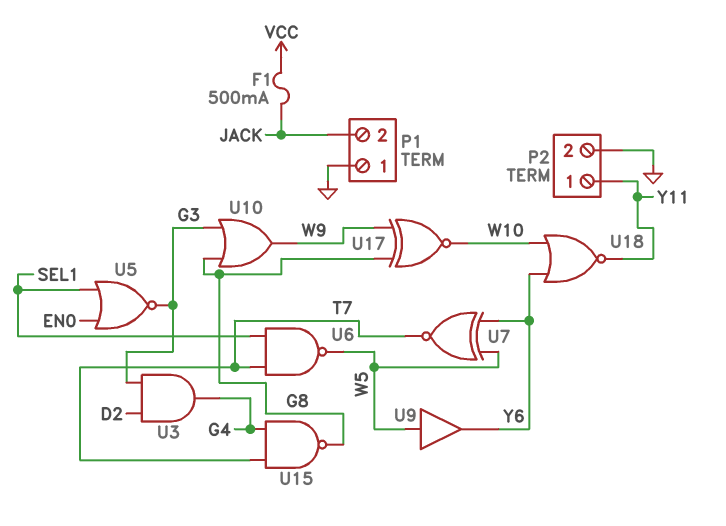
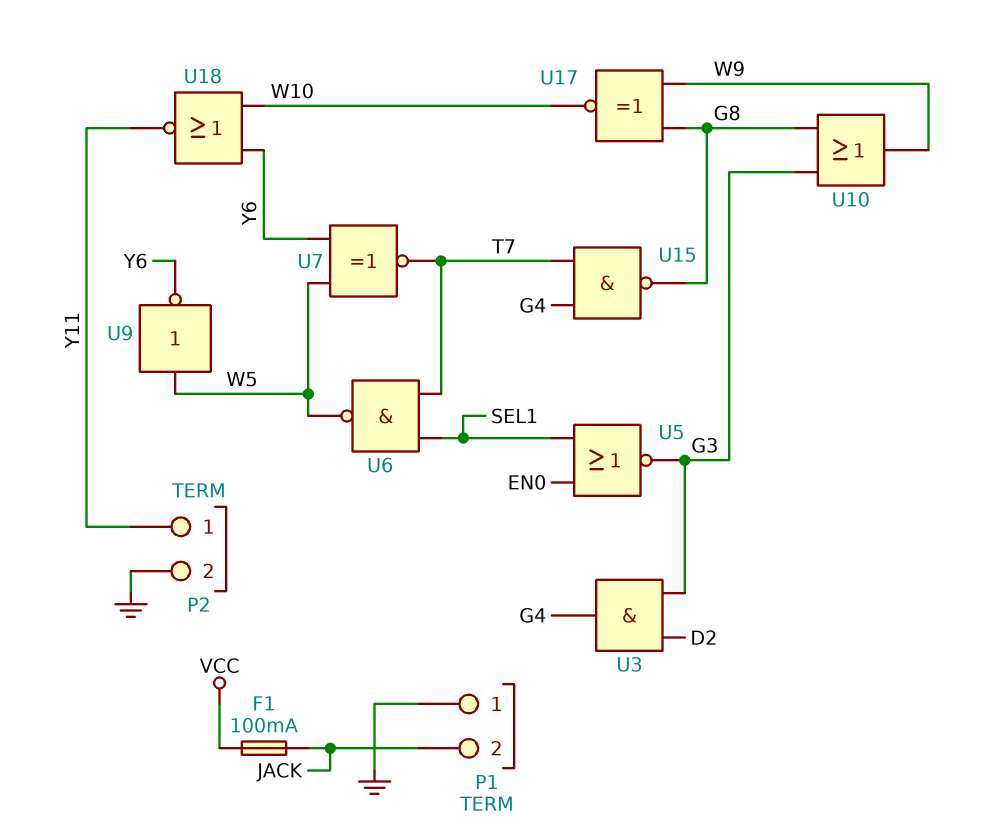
F1: 500mA (JACK, VCC) -> 100mA (JACK, VCC)
U9: buffer (in W5, out Y6) -> NOT (in W5, out Y6)

